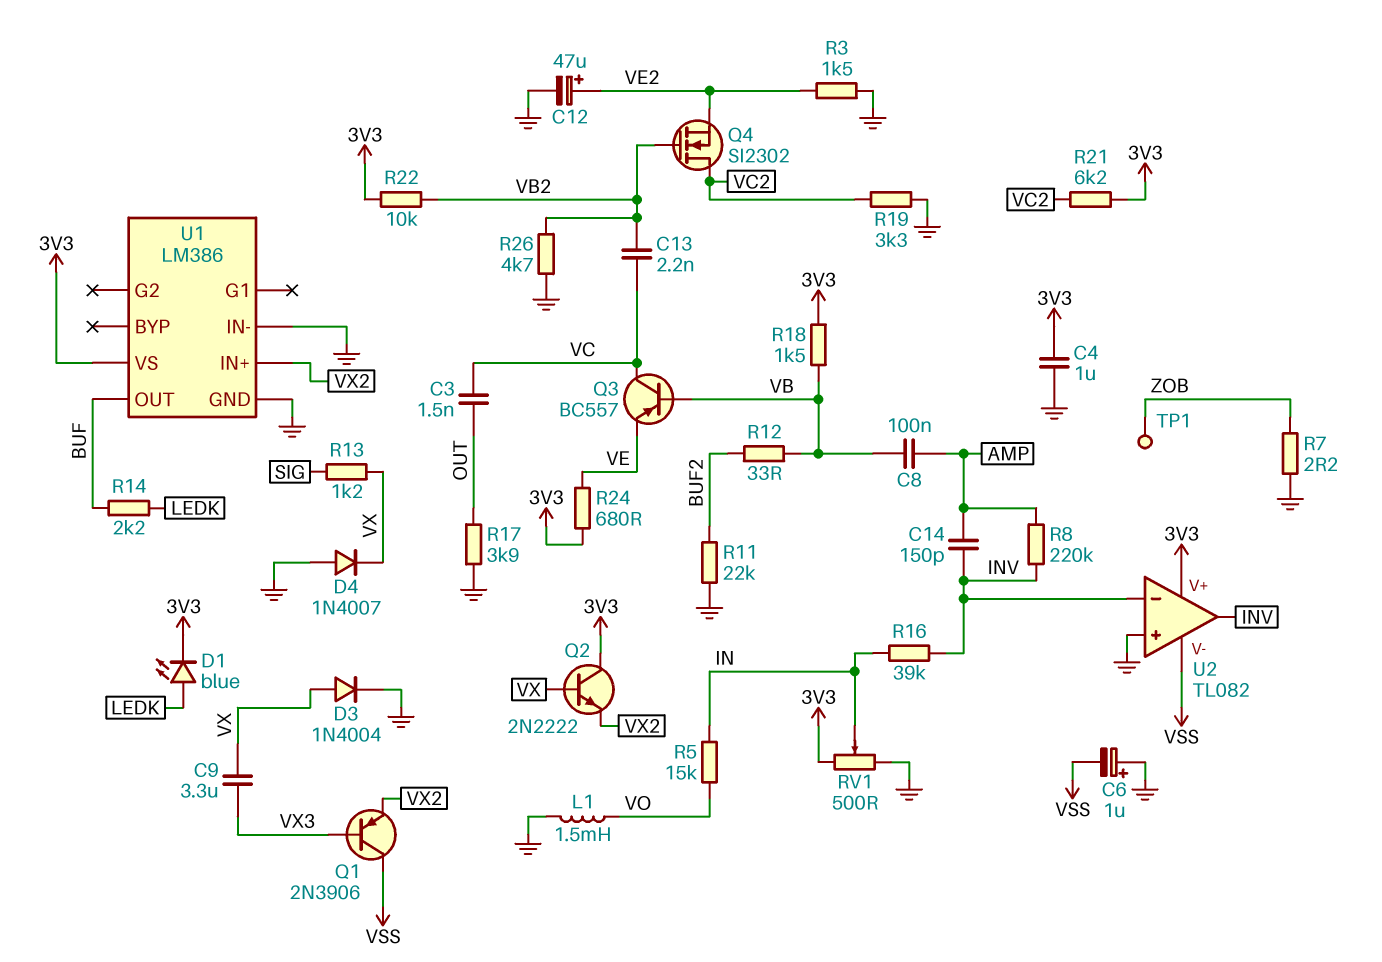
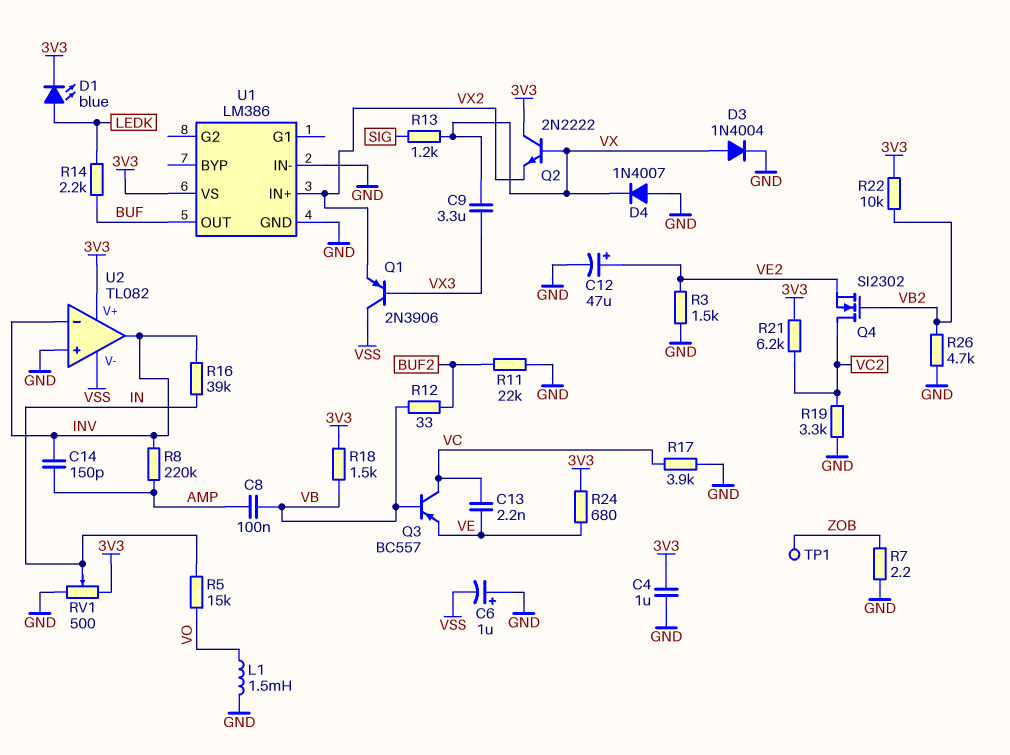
C3: 1.5nF (OUT, VC) -> none
C13: 2.2nF (VB2, VC) -> 2.2nF (VC, VE)
R17: 3.9k (GND, OUT) -> 3.9k (GND, VC)

